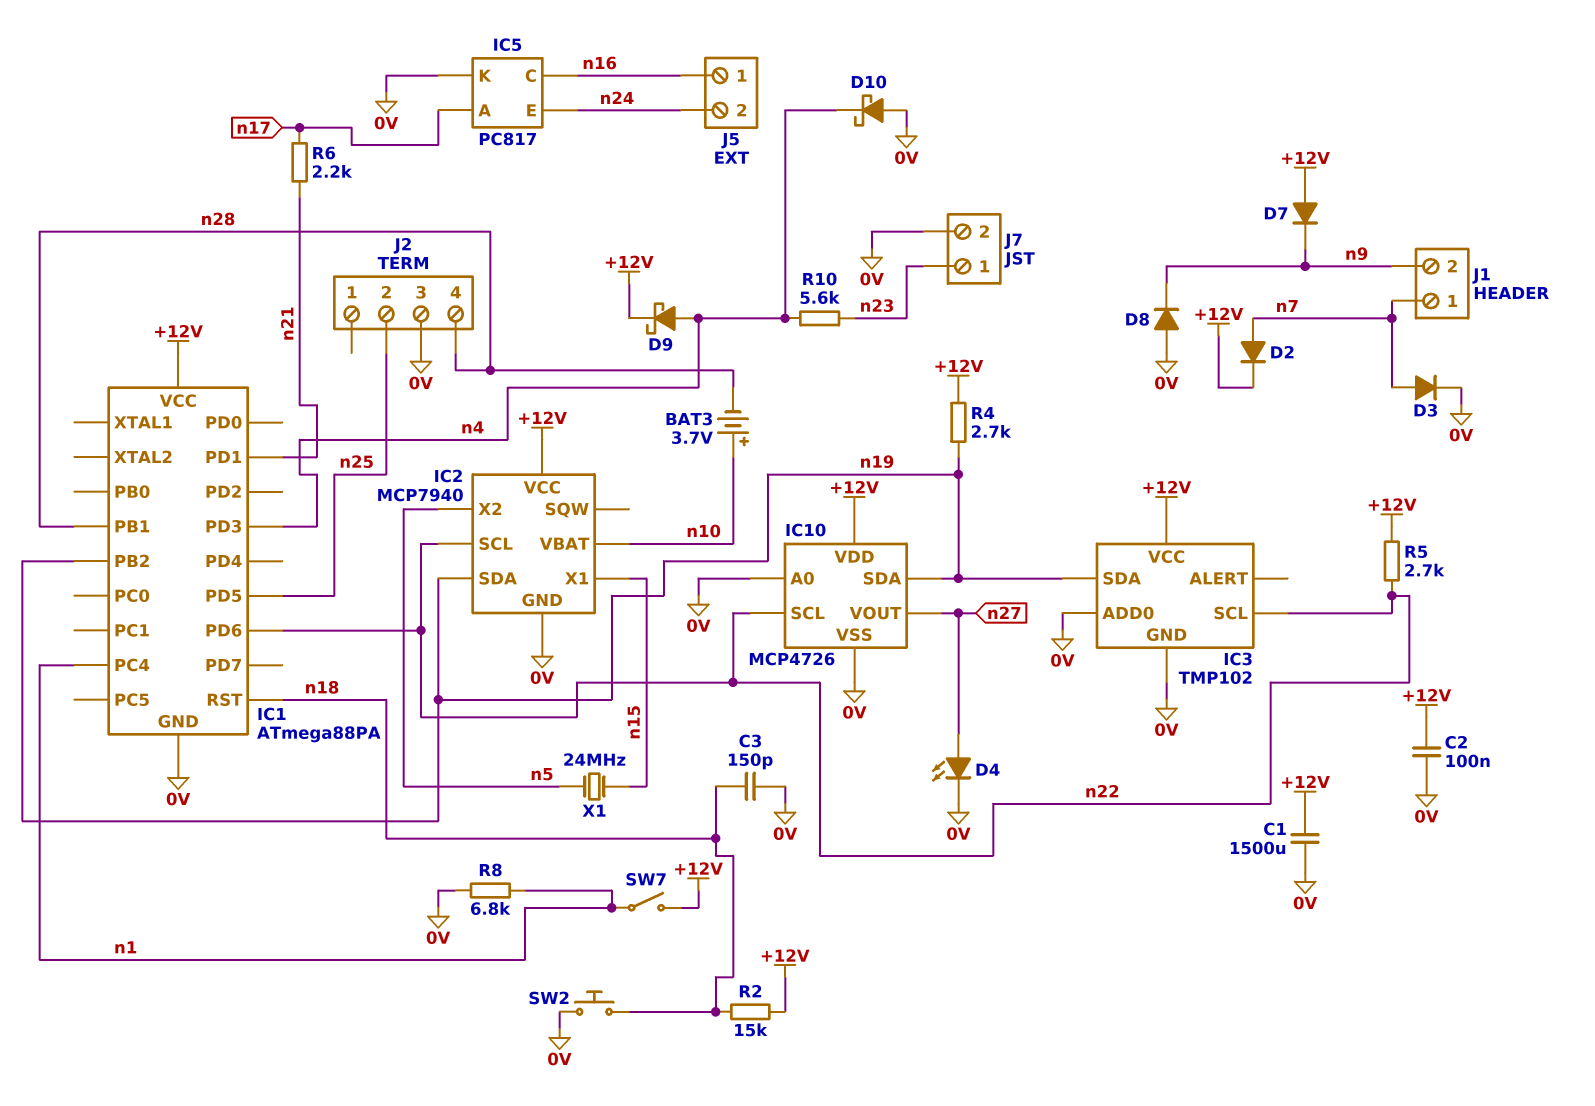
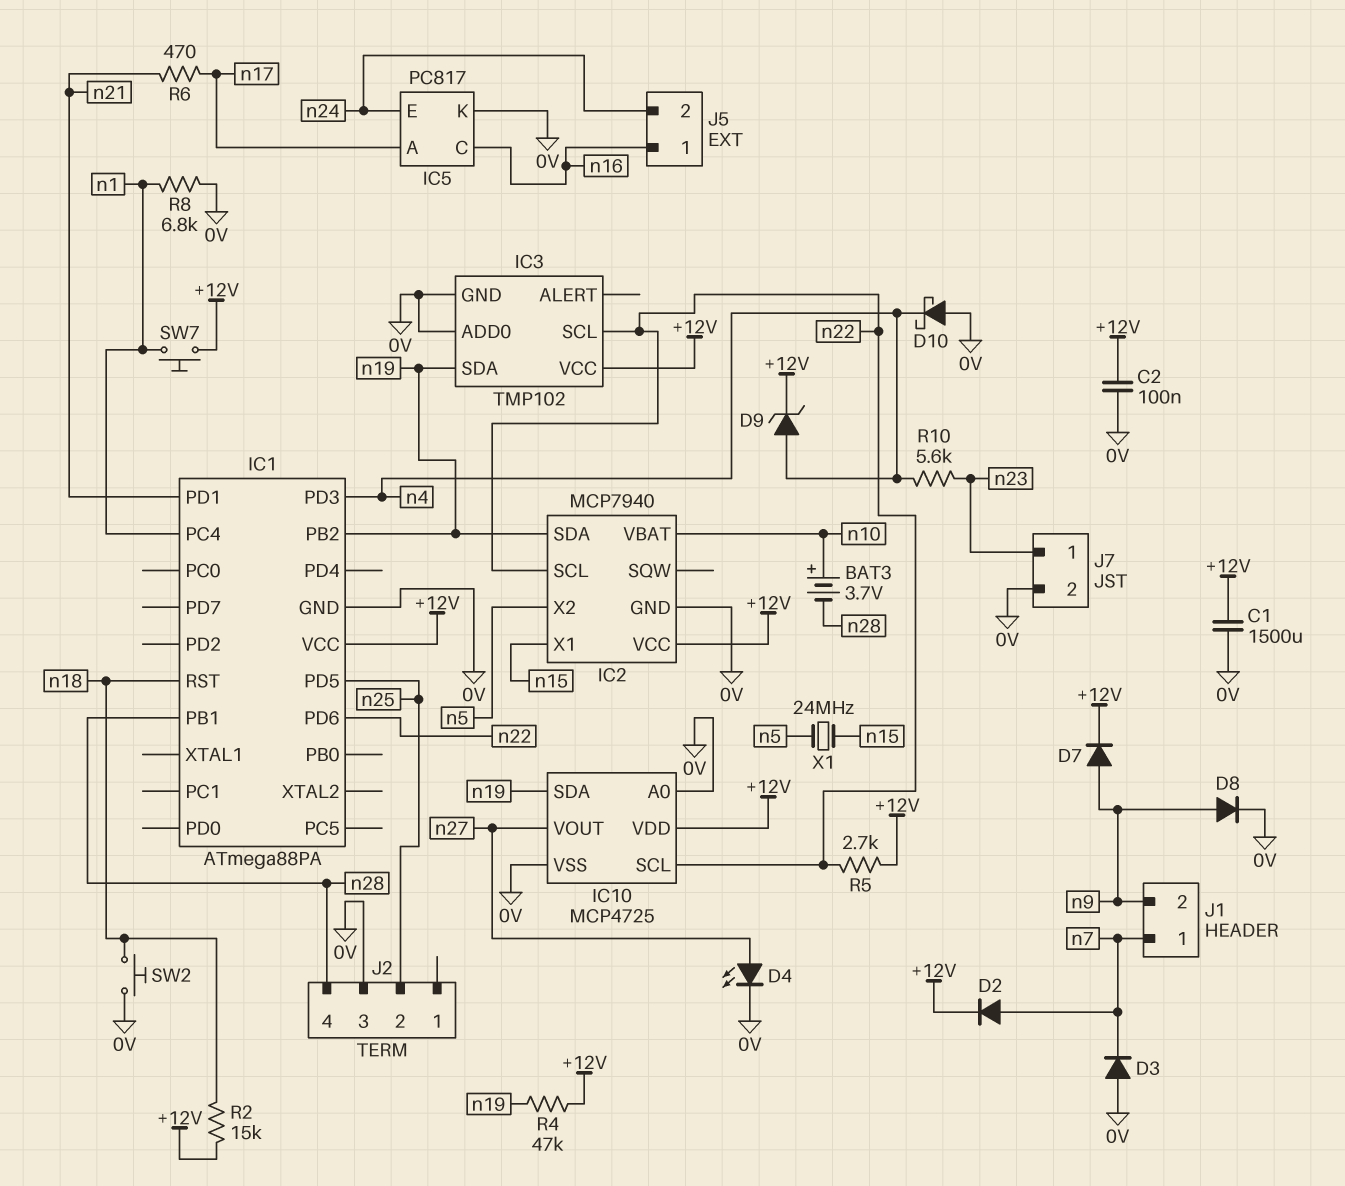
C3: 150pF (0V, n18) -> none
D3: diode (A n7, K 0V) -> diode (A 0V, K n7)
D7: diode (A +12V, K n9) -> diode (A n9, K +12V)
D8: diode (A 0V, K n9) -> diode (A n9, K 0V)
D9: schottky (A n4, K +12V) -> zener (A n4, K +12V)
IC10: MCP4726 -> MCP4725
R4: 2.7k (+12V, n19) -> 47k (+12V, n19)
R6: 2.2k (n17, n21) -> 470 (n17, n21)
SW7: switch (+12V, n1) -> button (+12V, n1)

